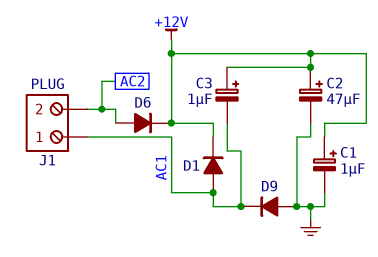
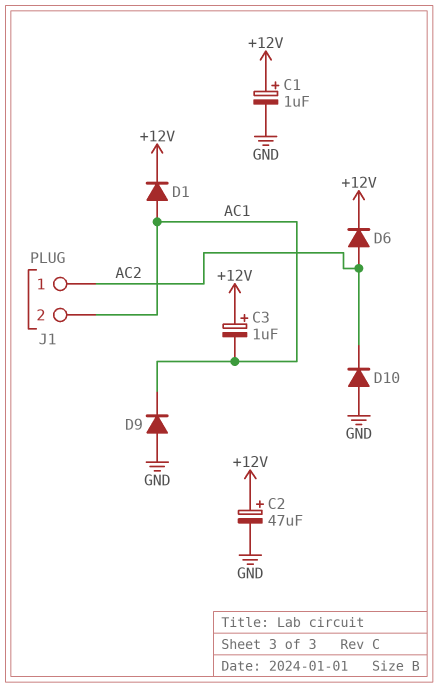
D10: none -> diode (A GND, K AC2)
J1 pin 1: AC1 -> AC2
J1 pin 2: AC2 -> AC1

